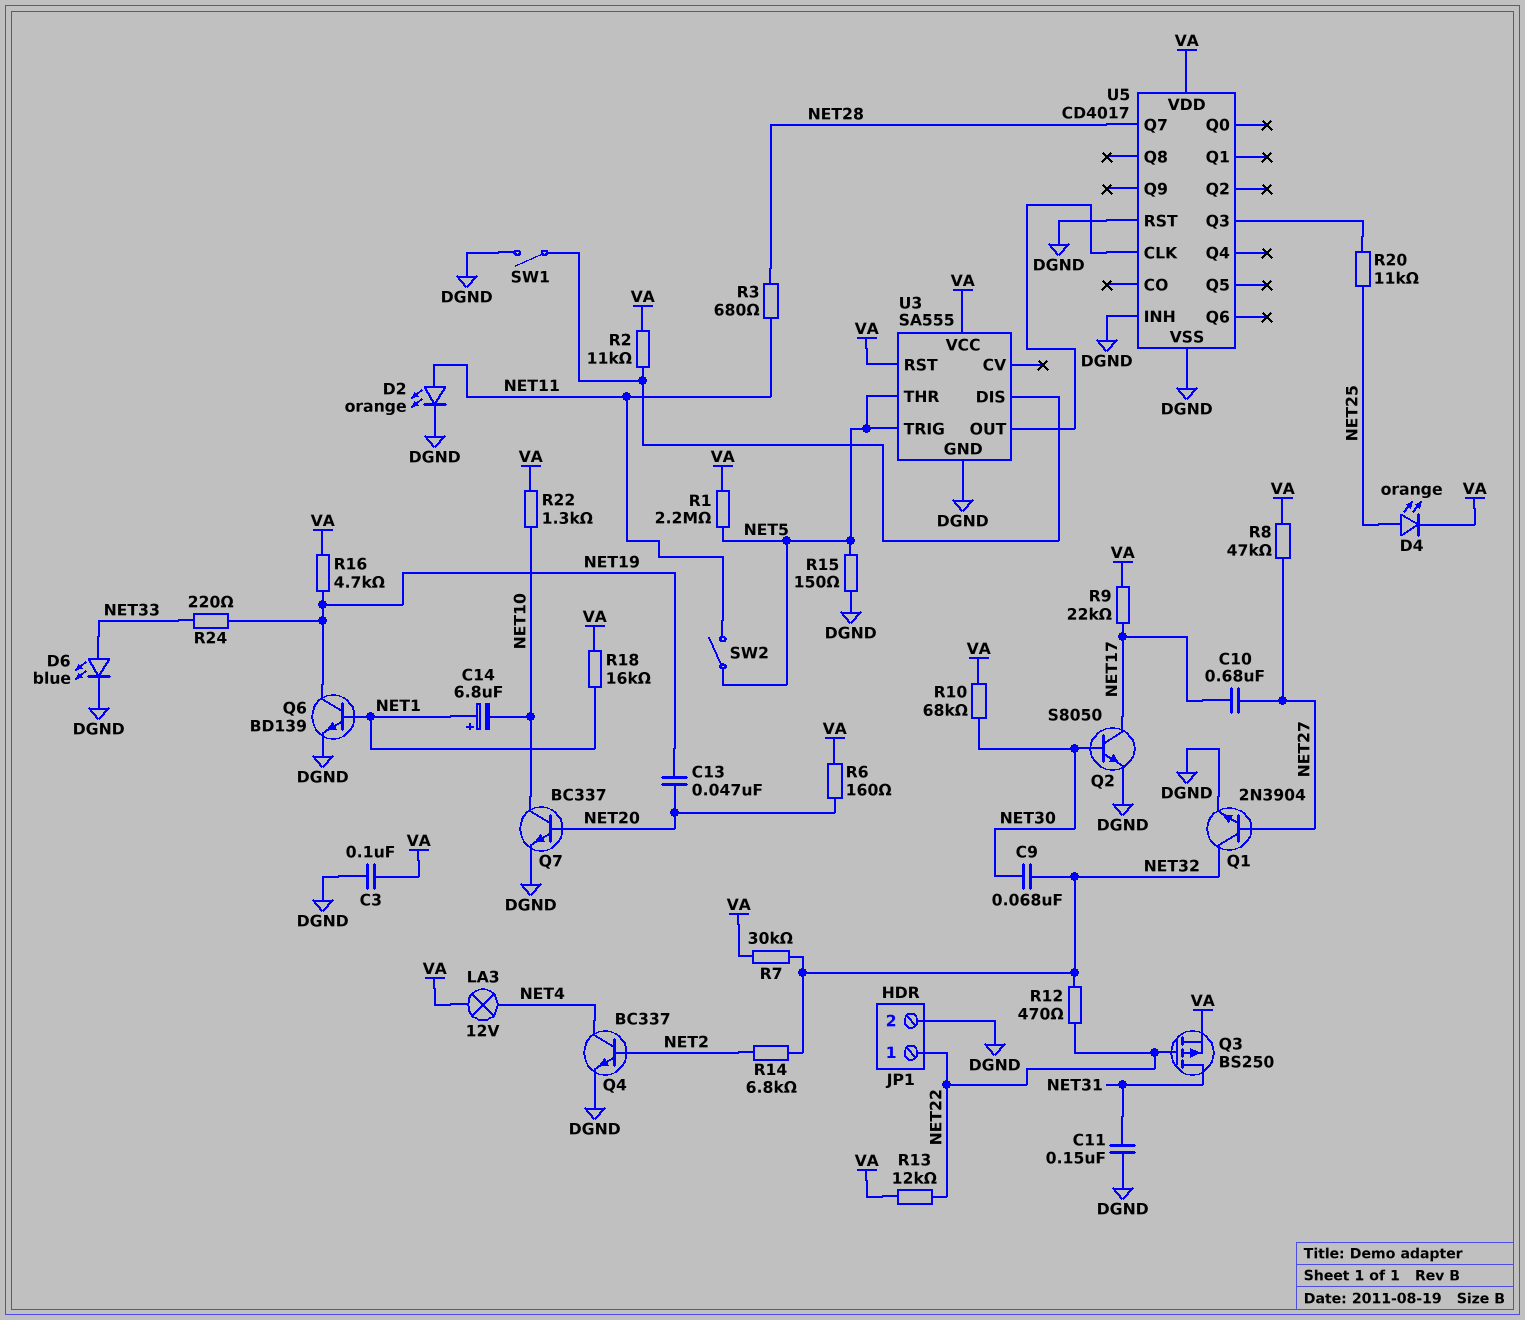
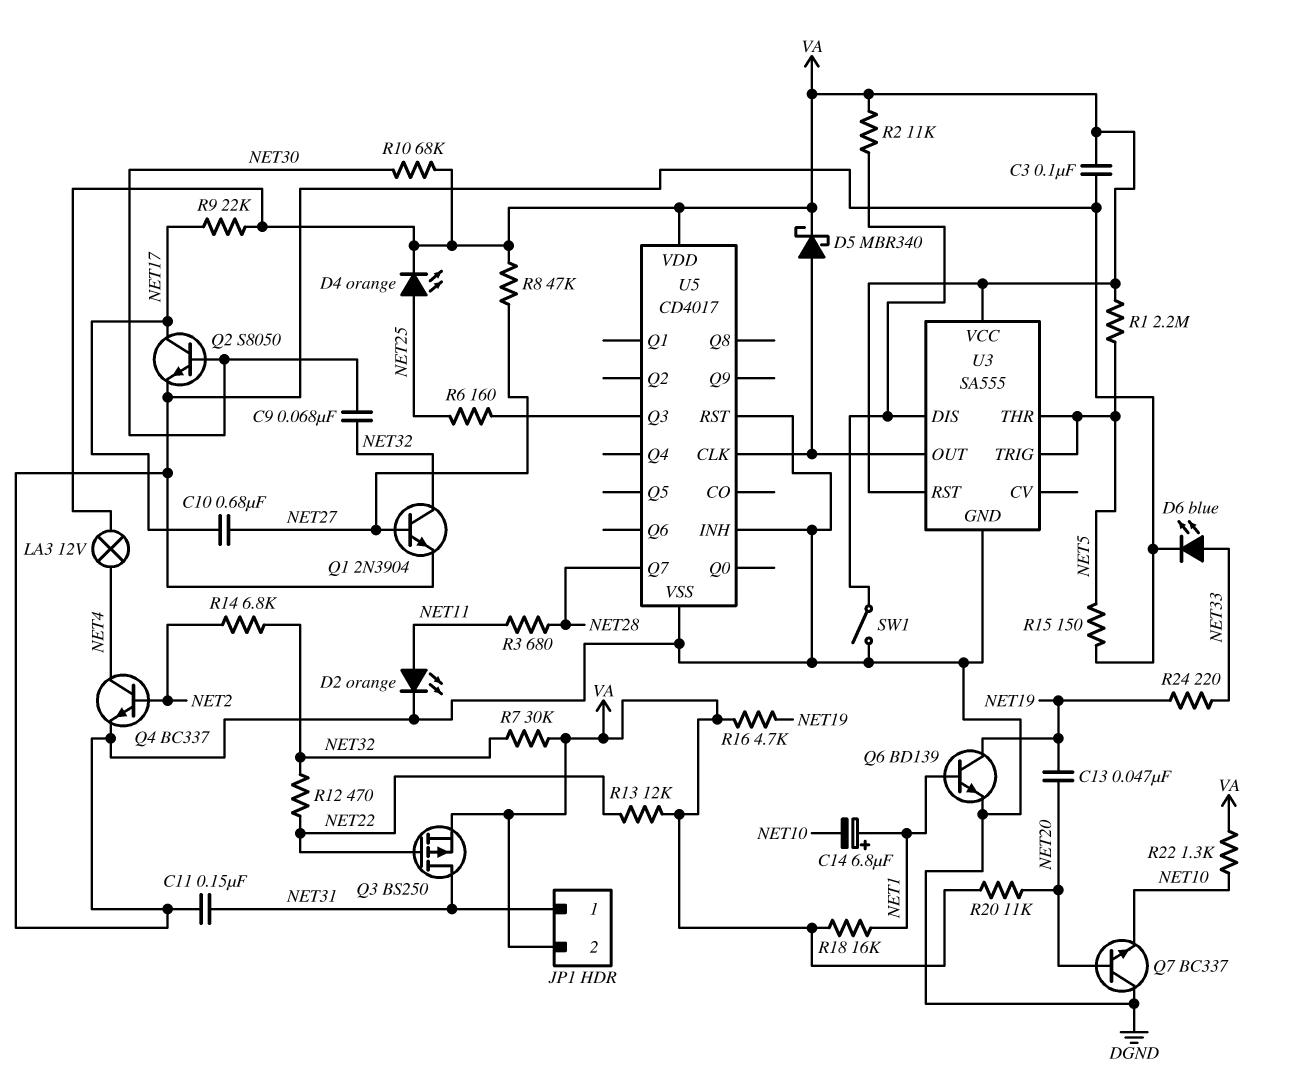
D5: none -> schottky MBR340 (A U3/OUT, K VA)
JP1 pin 1: NET22 -> NET31
JP1 pin 2: DGND -> VA
Q7: NPN BC337 (B NET20, C NET10, E DGND) -> NPN BC337 (B NET20, C DGND, E NET10)
R6: 160 (NET20, VA) -> 160 (NET25, U5/Q3)
R20: 11k (NET25, U5/Q3) -> 11k (NET20, VA)
SW2: switch (NET5, NET11) -> none

